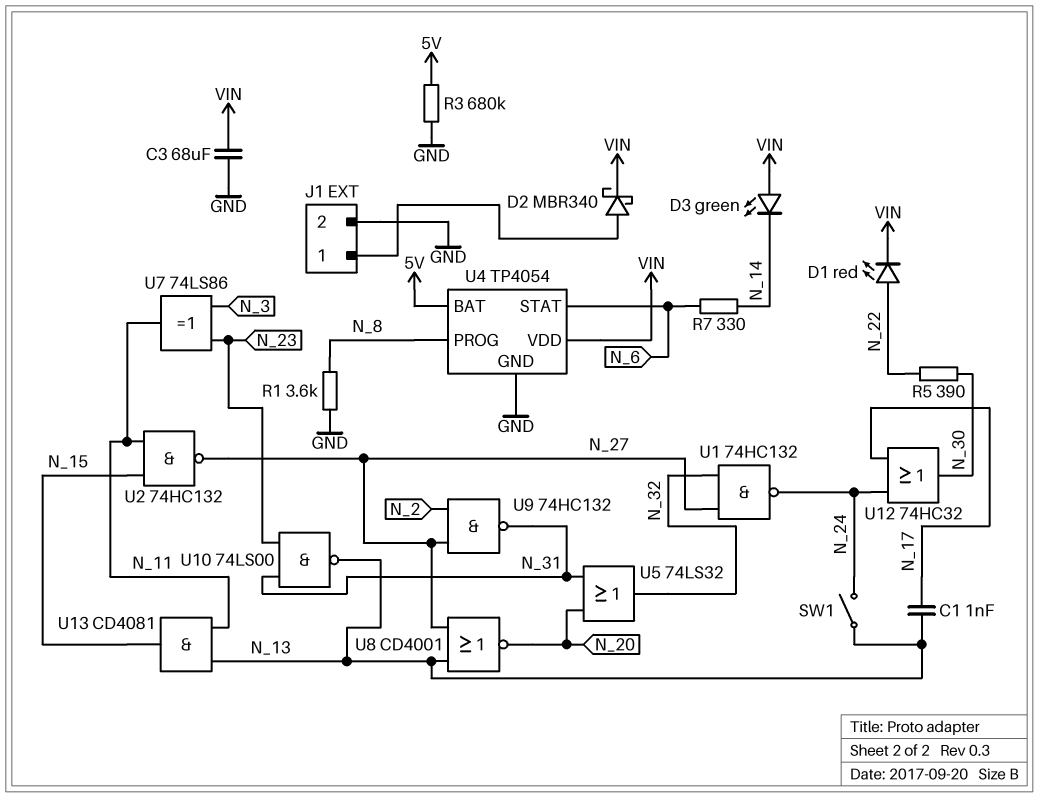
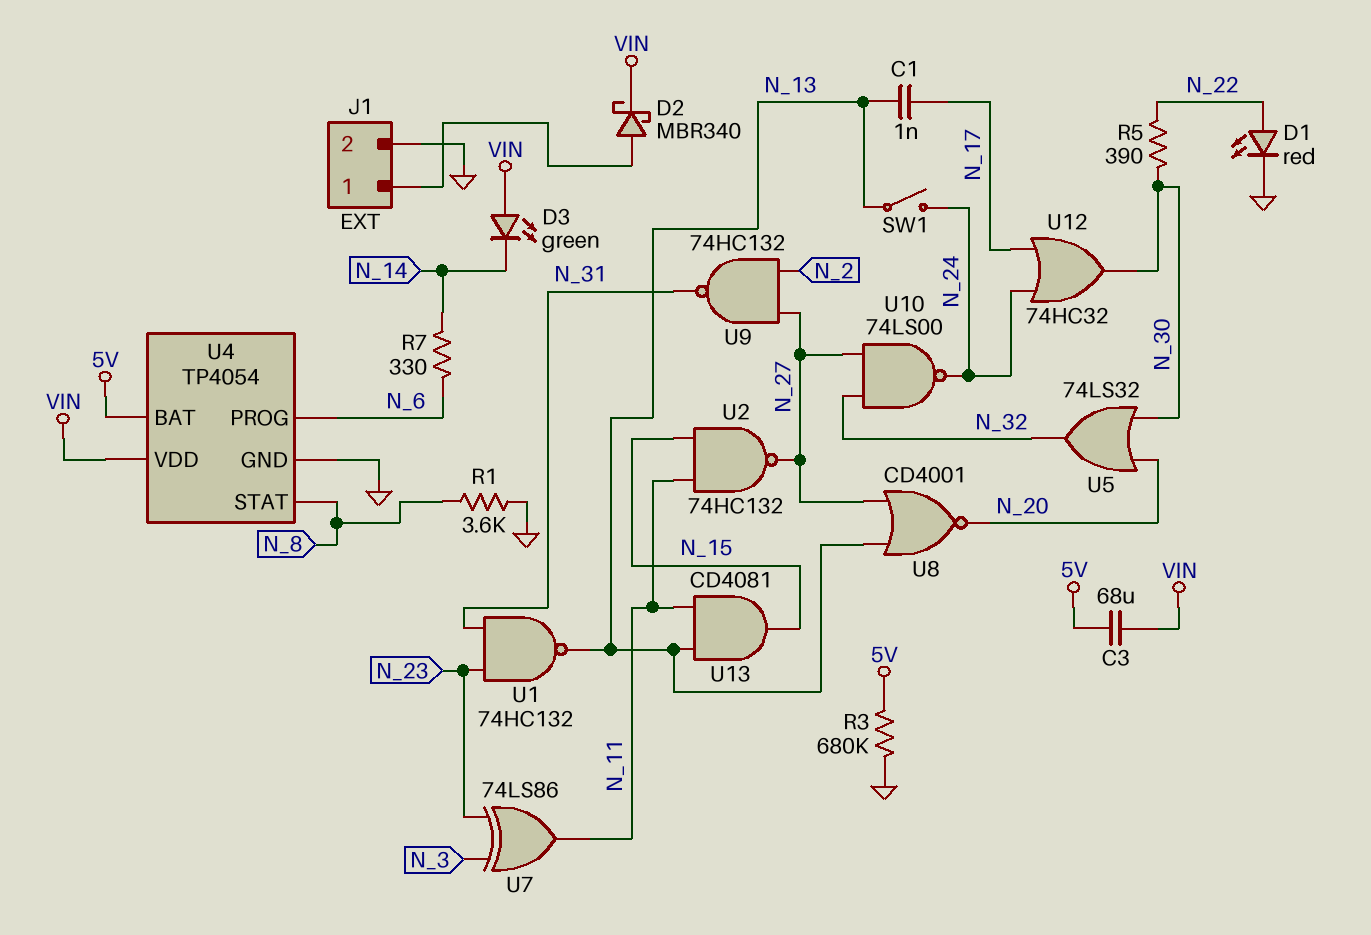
C3: 68uF (GND, VIN) -> 68uF (5V, VIN)
D1: LED red (A N_22, K VIN) -> LED red (A N_22, K GND)
U1: NAND 74HC132 (in N_27, in N_32, out N_24) -> NAND 74HC132 (in N_23, in N_31, out N_13)
U4 pin PROG: N_8 -> N_6
U4 pin STAT: N_6 -> N_8
U5: OR 74LS32 (in N_20, in N_31, out N_32) -> OR 74LS32 (in N_20, in N_30, out N_32)
U10: NAND 74LS00 (in N_23, in N_31, out N_13) -> NAND 74LS00 (in N_27, in N_32, out N_24)

